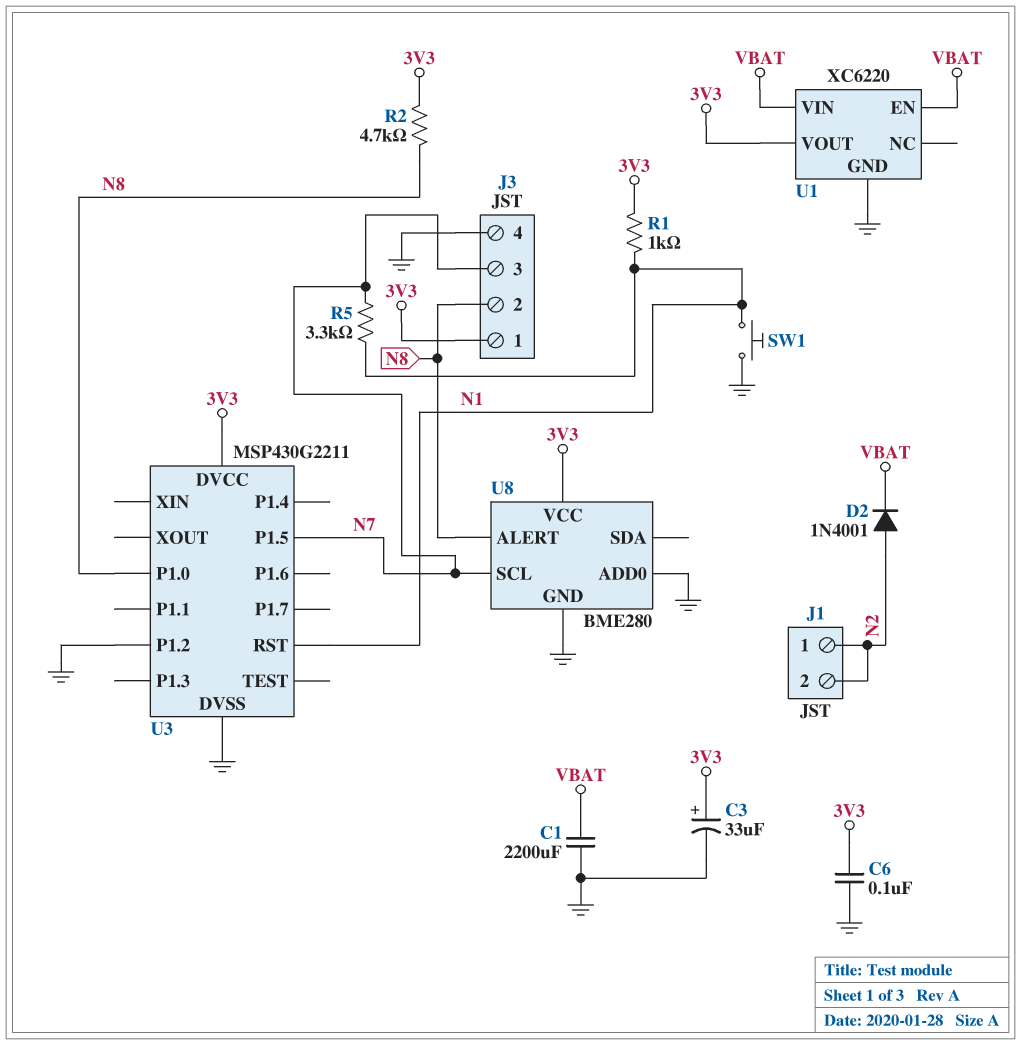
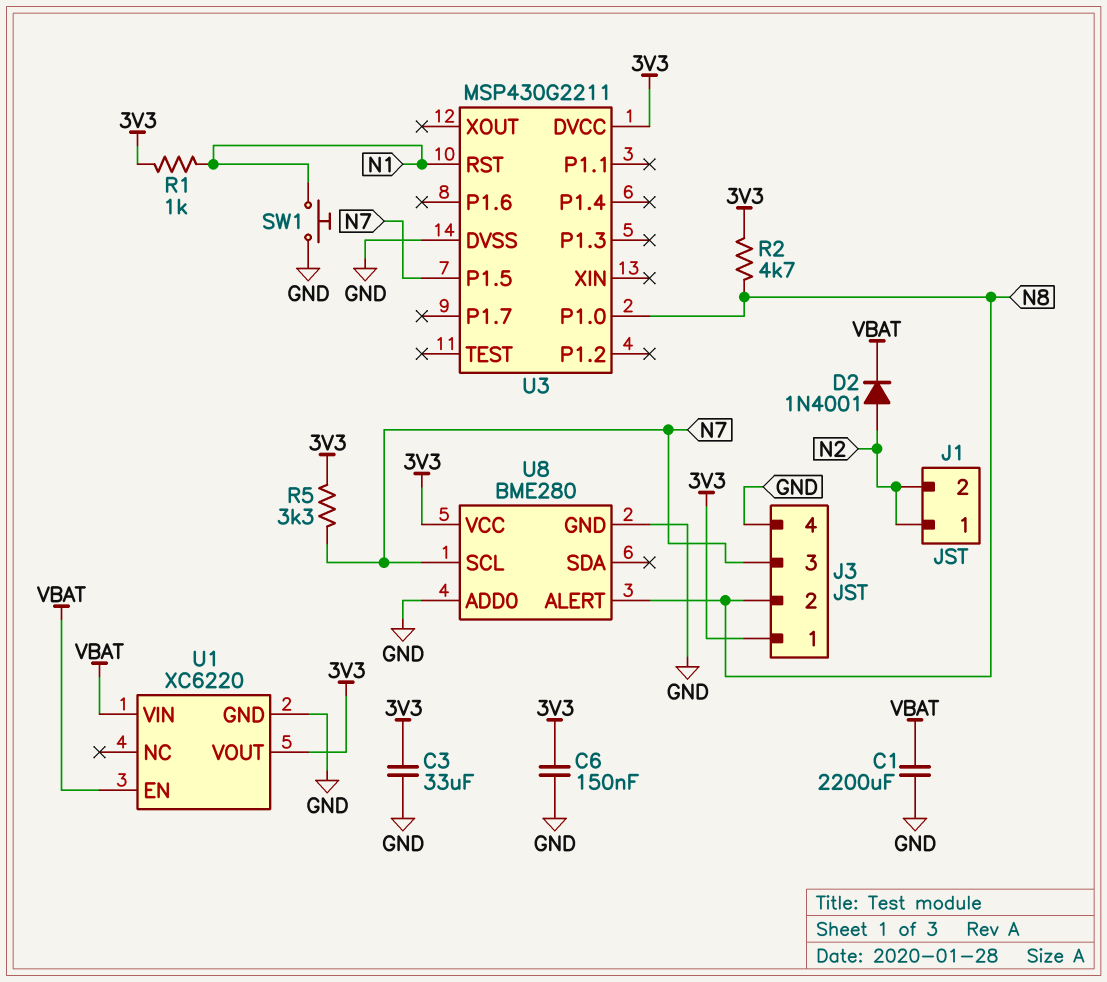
C3: 33uF (plus 3V3, minus GND) -> 33uF (3V3, GND)
C6: 100nF (3V3, GND) -> 150nF (3V3, GND)
R5: 3.3k (N1, N7) -> 3.3k (3V3, N7)
U3 pin P1.2: GND -> none

